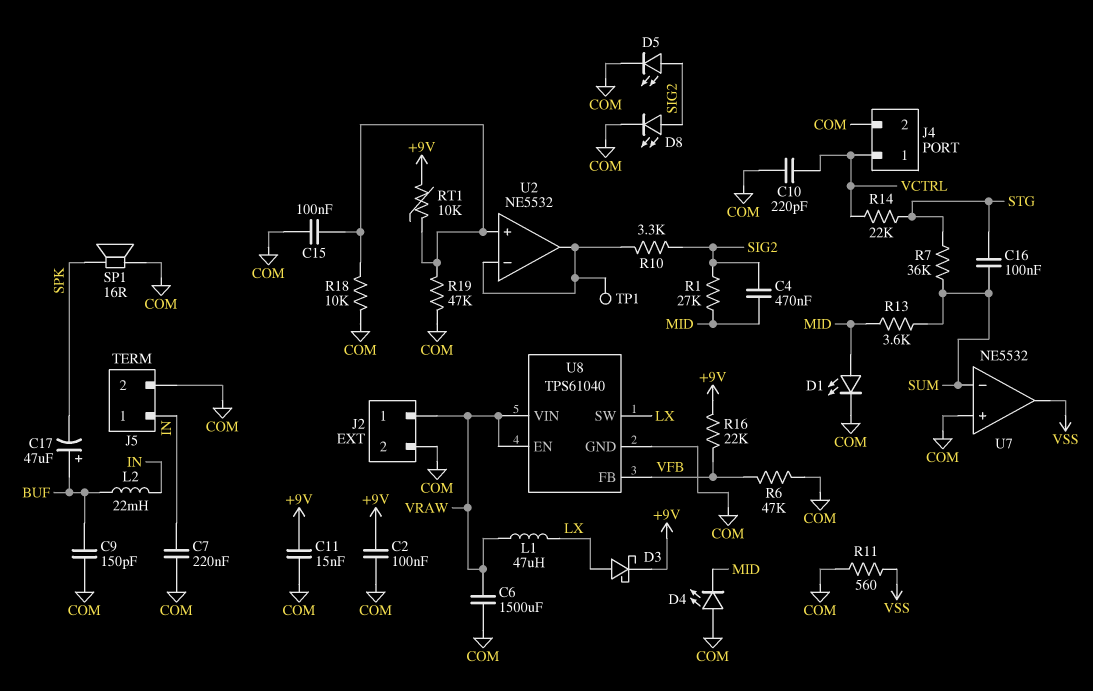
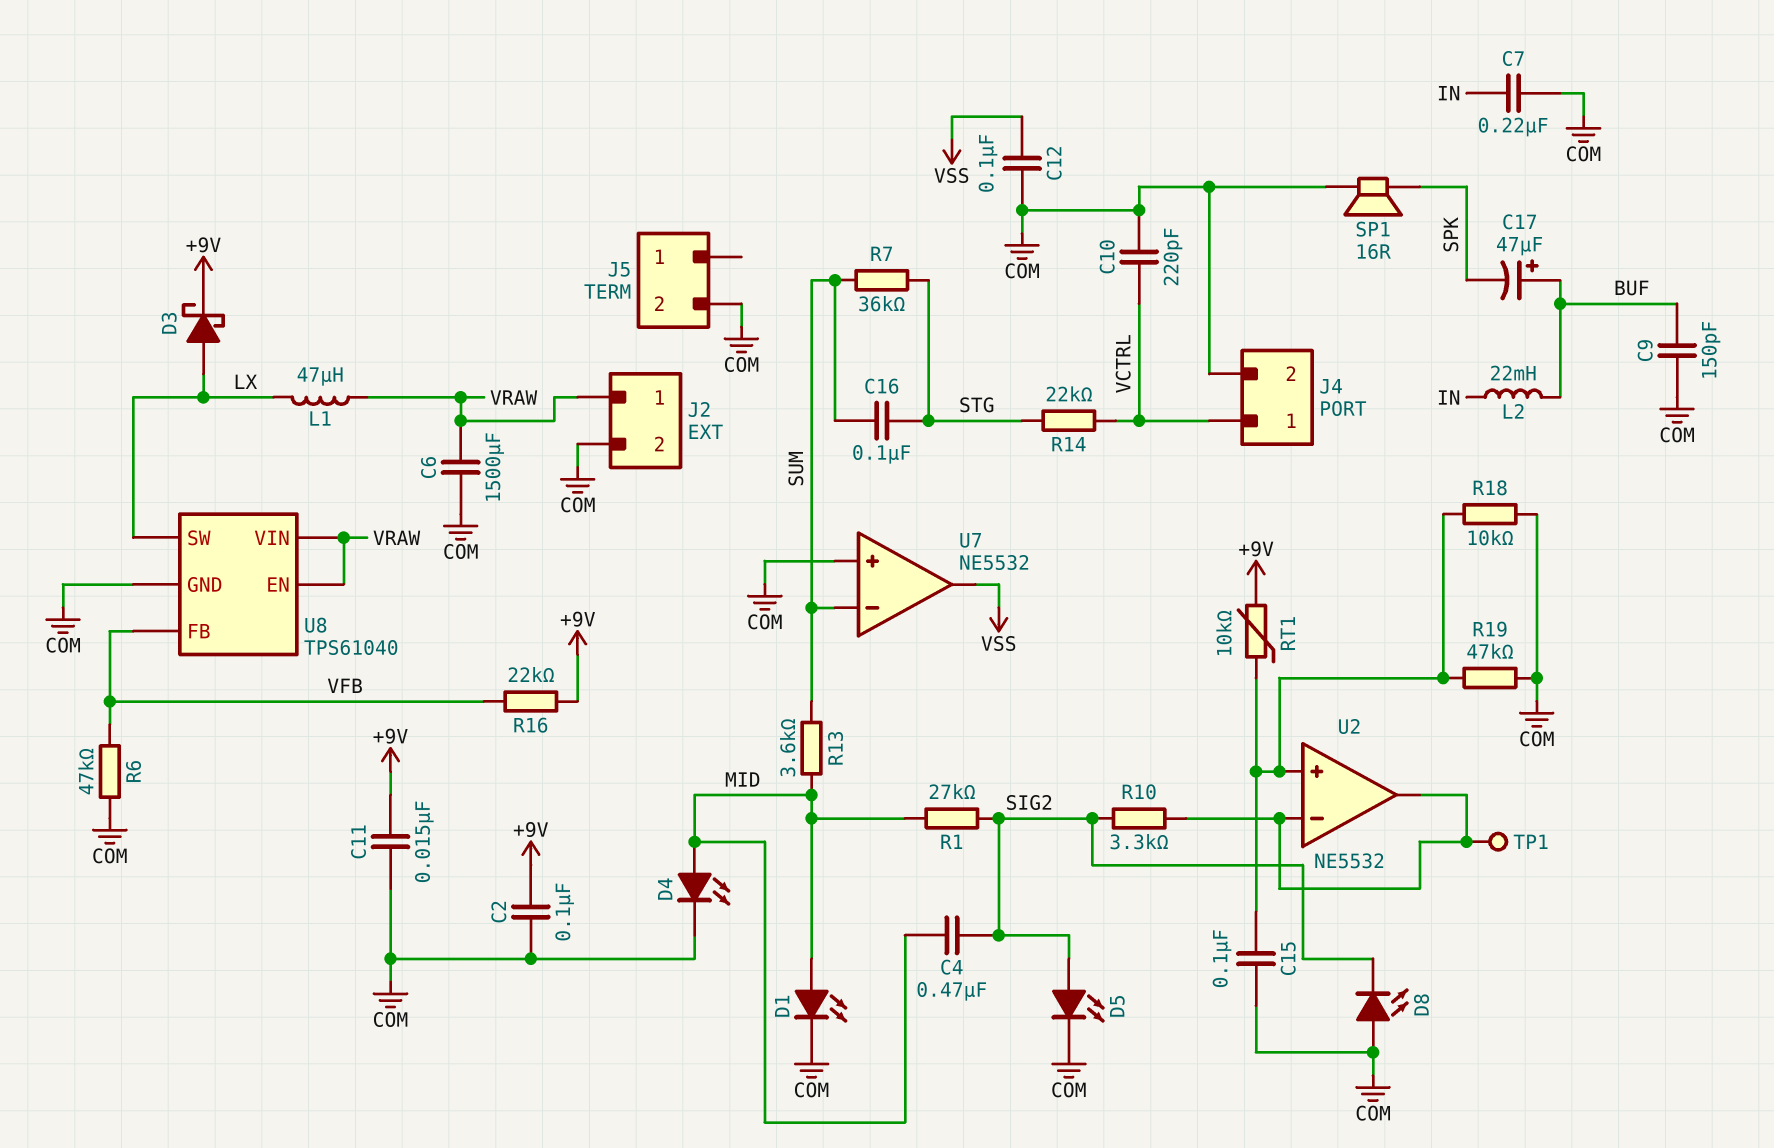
C12: none -> 100nF (COM, VSS)
D4: LED (A COM, K MID) -> LED (A MID, K COM)
D8: LED (A SIG2, K COM) -> LED (A COM, K SIG2)
J5 pin 1: IN -> none
R11: 560 (COM, VSS) -> none

